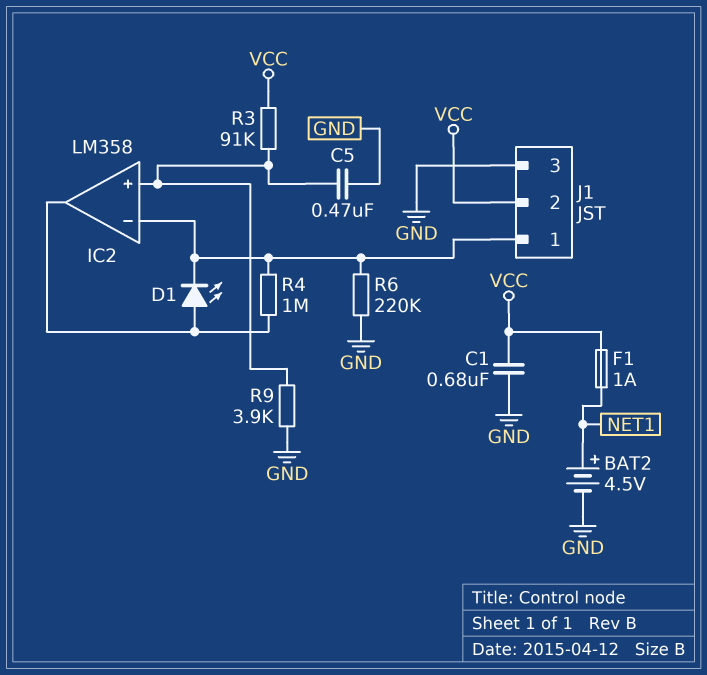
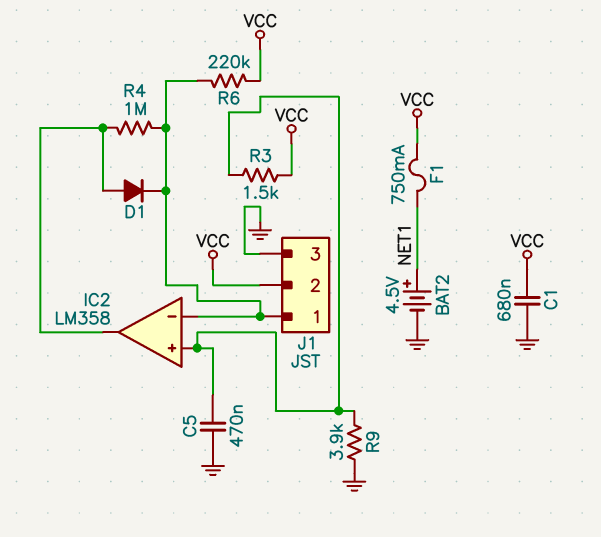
D1: LED (A IC2/out, K IC2/in-) -> diode (A IC2/out, K IC2/in-)
F1: 1A (NET1, VCC) -> 750mA (NET1, VCC)
R3: 91k (IC2/in+, VCC) -> 1.5k (IC2/in+, VCC)
R6: 220k (GND, IC2/in-) -> 220k (IC2/in-, VCC)

